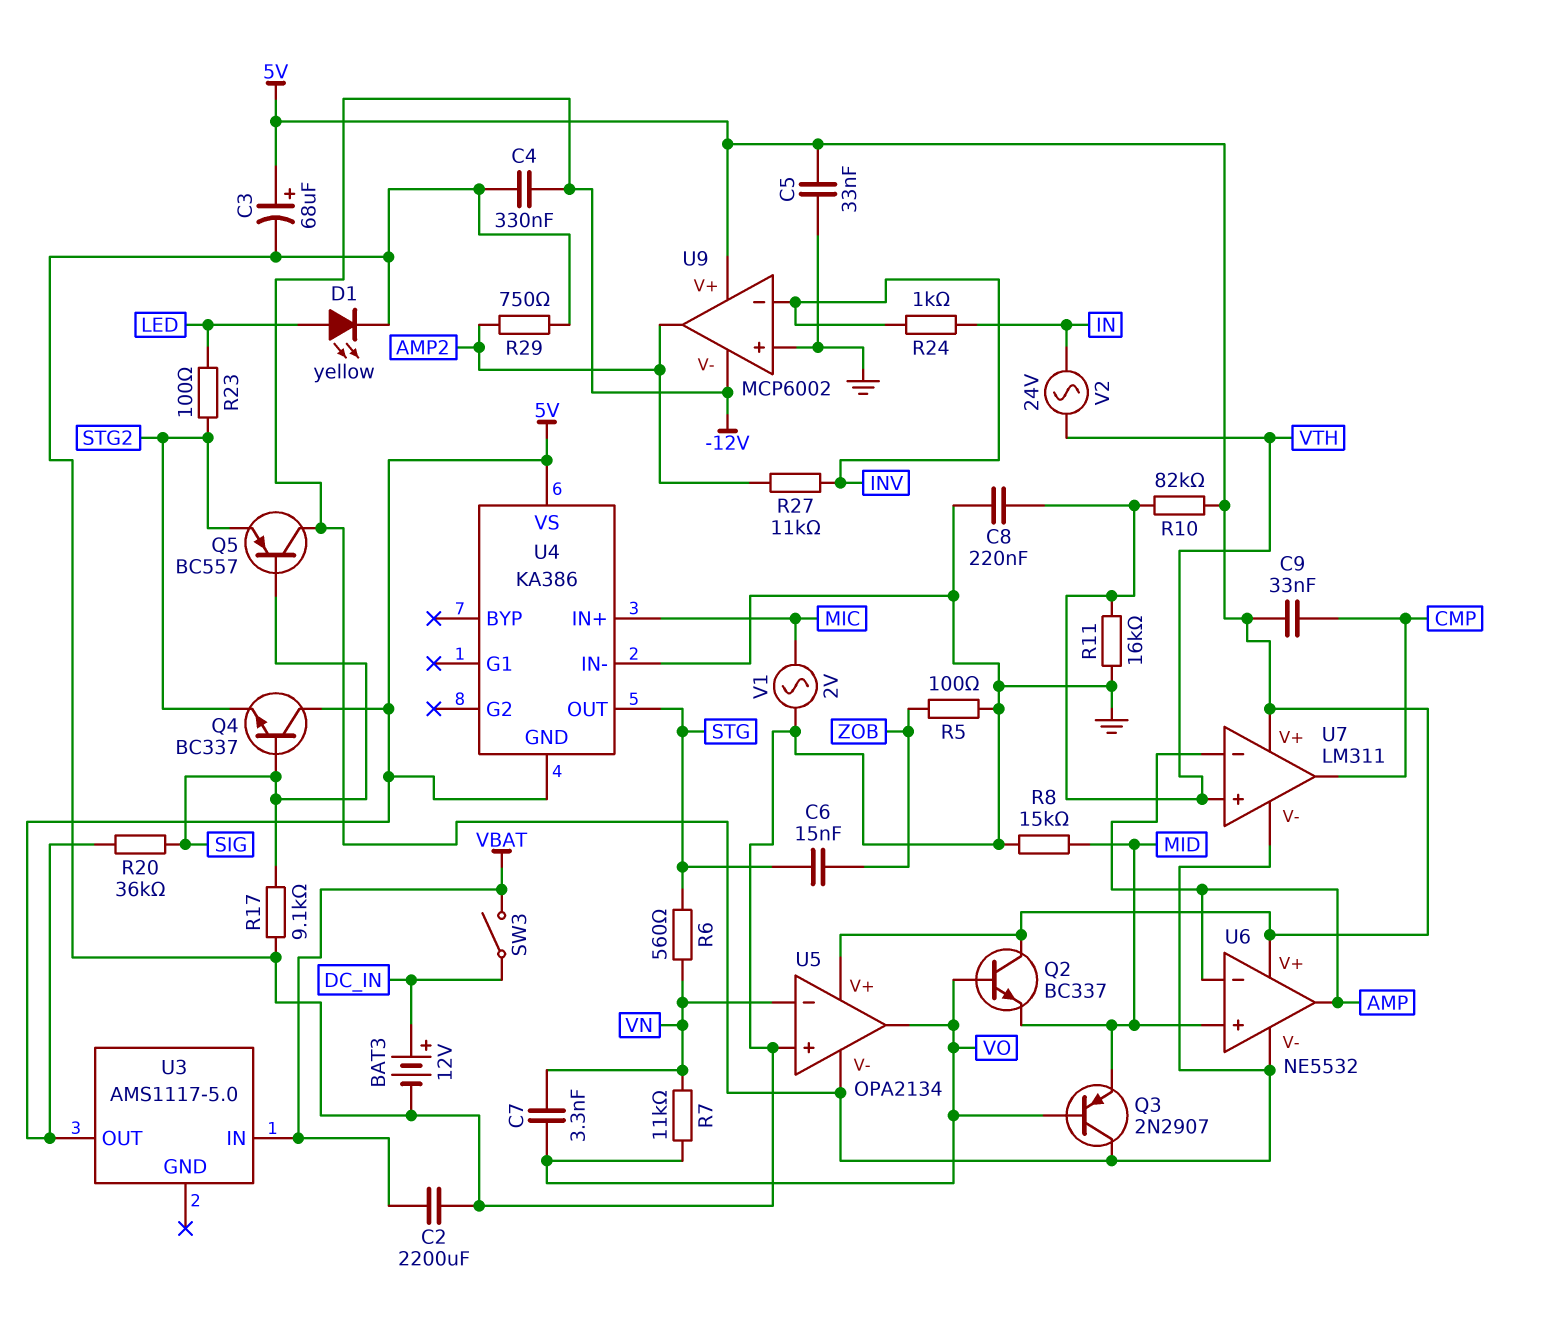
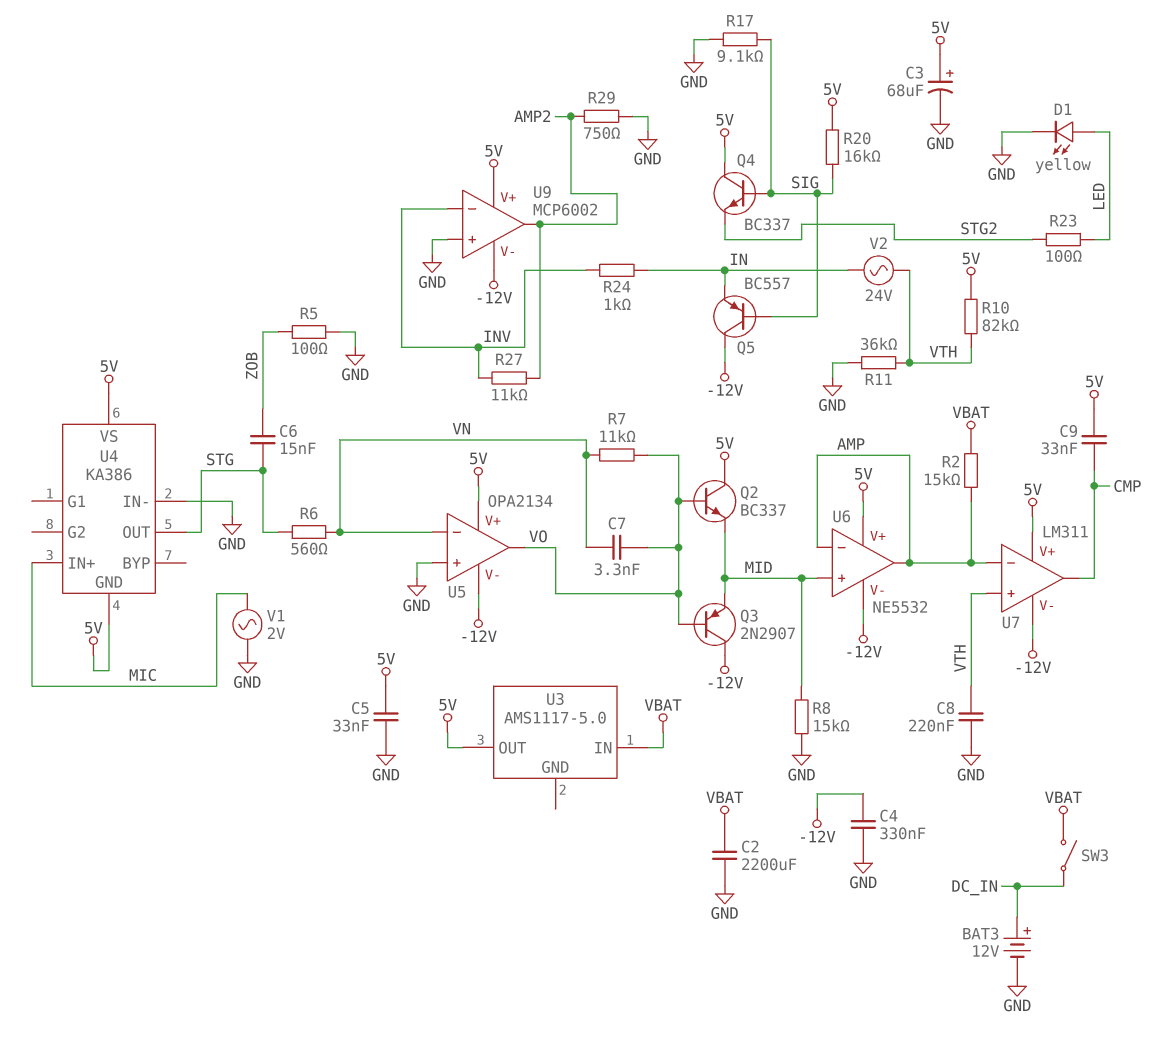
Q5: PNP BC557 (B SIG, C -12V, E STG2) -> PNP BC557 (B SIG, C -12V, E IN)
R2: none -> 15k (AMP, VBAT)
R11: 16k (GND, VTH) -> 36k (GND, VTH)
R20: 36k (5V, SIG) -> 16k (5V, SIG)

